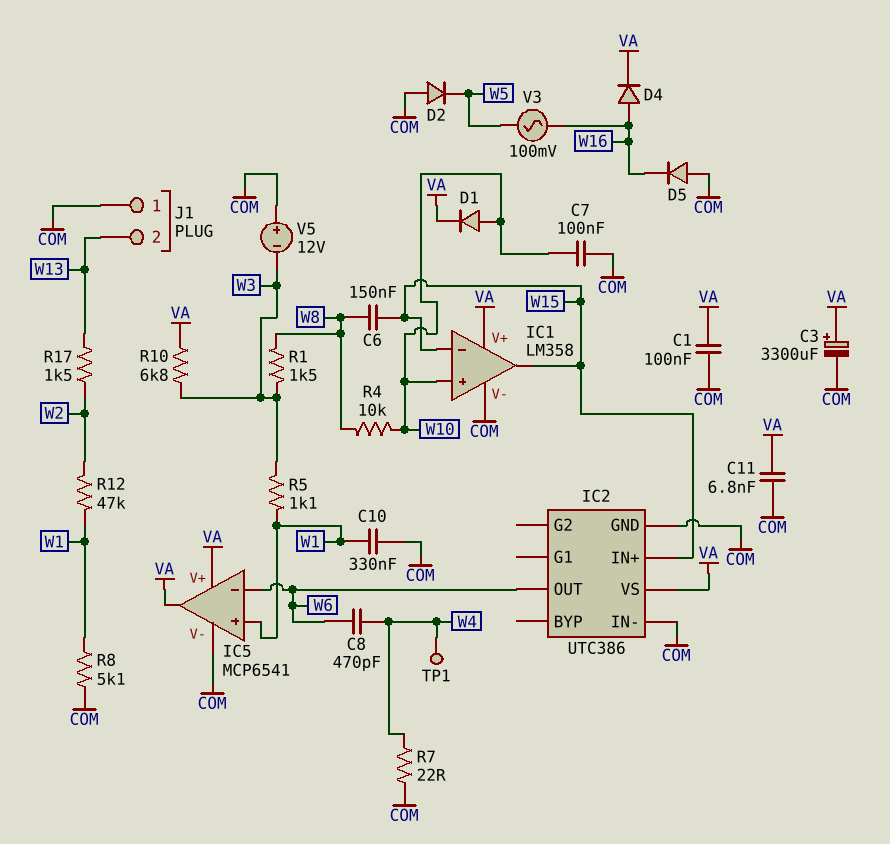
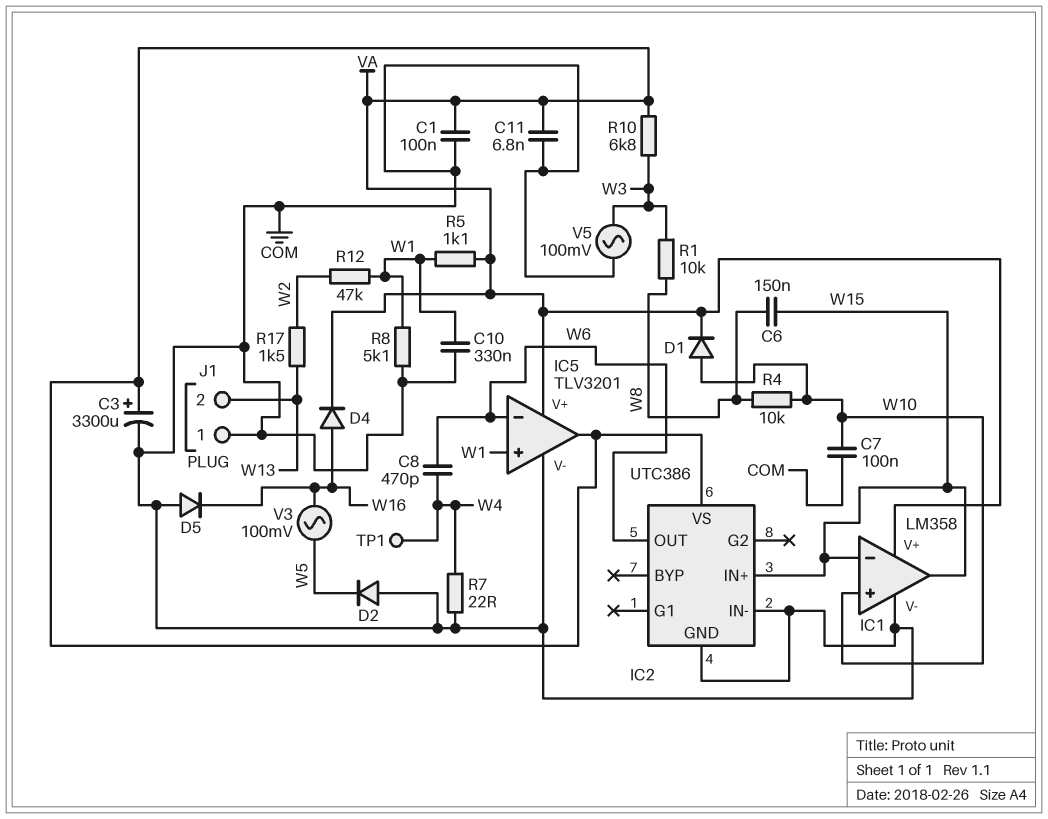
IC5: MCP6541 -> TLV3201
R1: 1.5k (W3, W8) -> 10k (W3, W8)
R5: 1.1k (W1, W3) -> 1.1k (VA, W1)
V5: 12V (plus COM, minus W3) -> AC 100mV (COM, W3)

